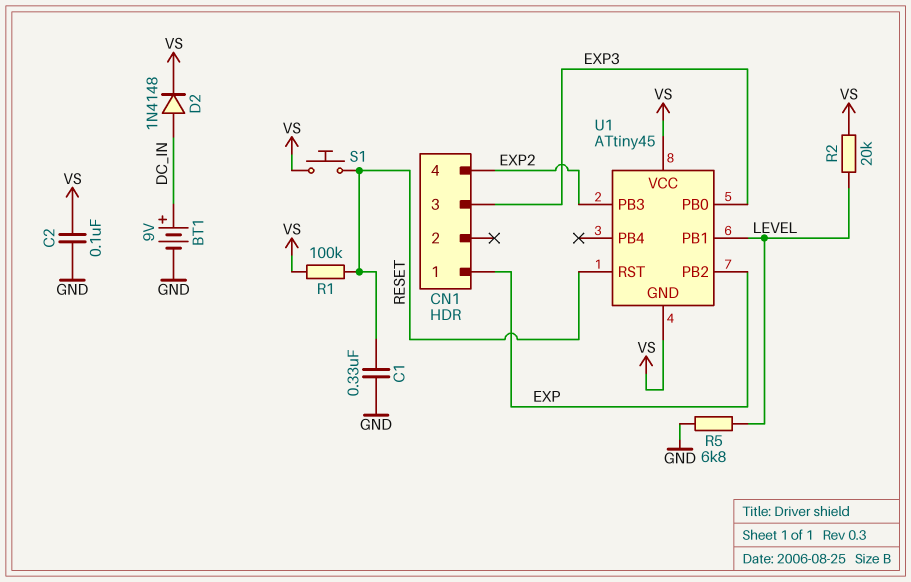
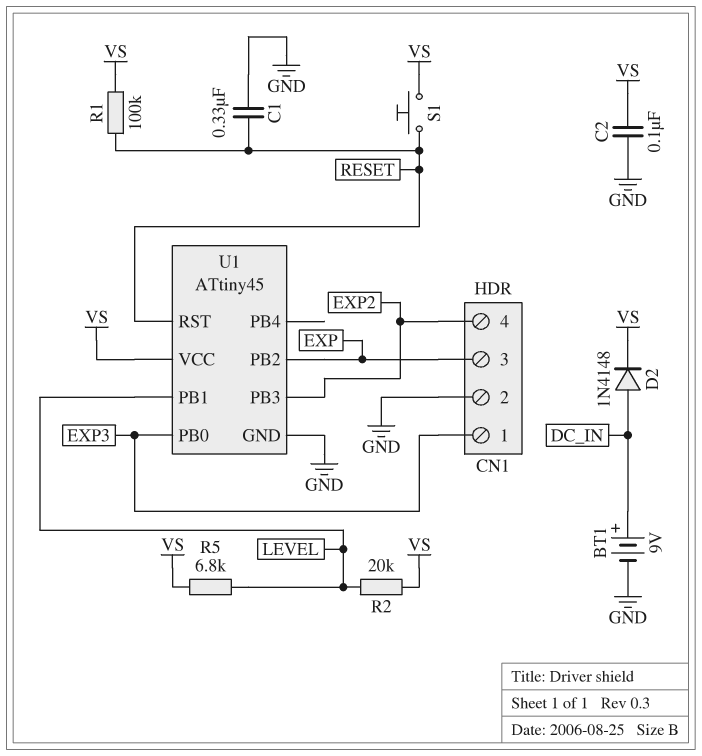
CN1 pin 1: EXP -> EXP3
CN1 pin 2: none -> GND
CN1 pin 3: EXP3 -> EXP
R5: 6.8k (GND, LEVEL) -> 6.8k (LEVEL, VS)
U1 pin GND: VS -> GND

